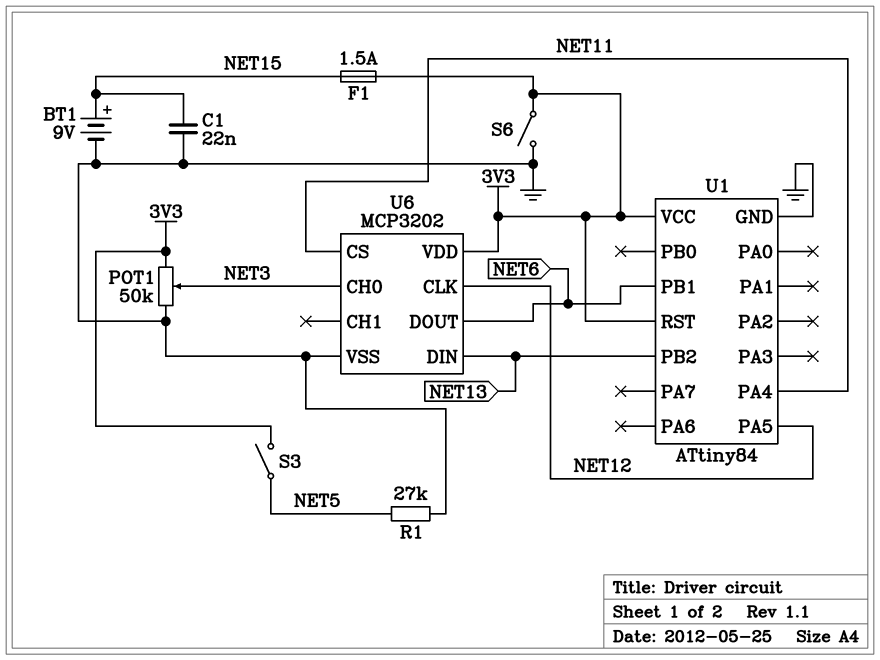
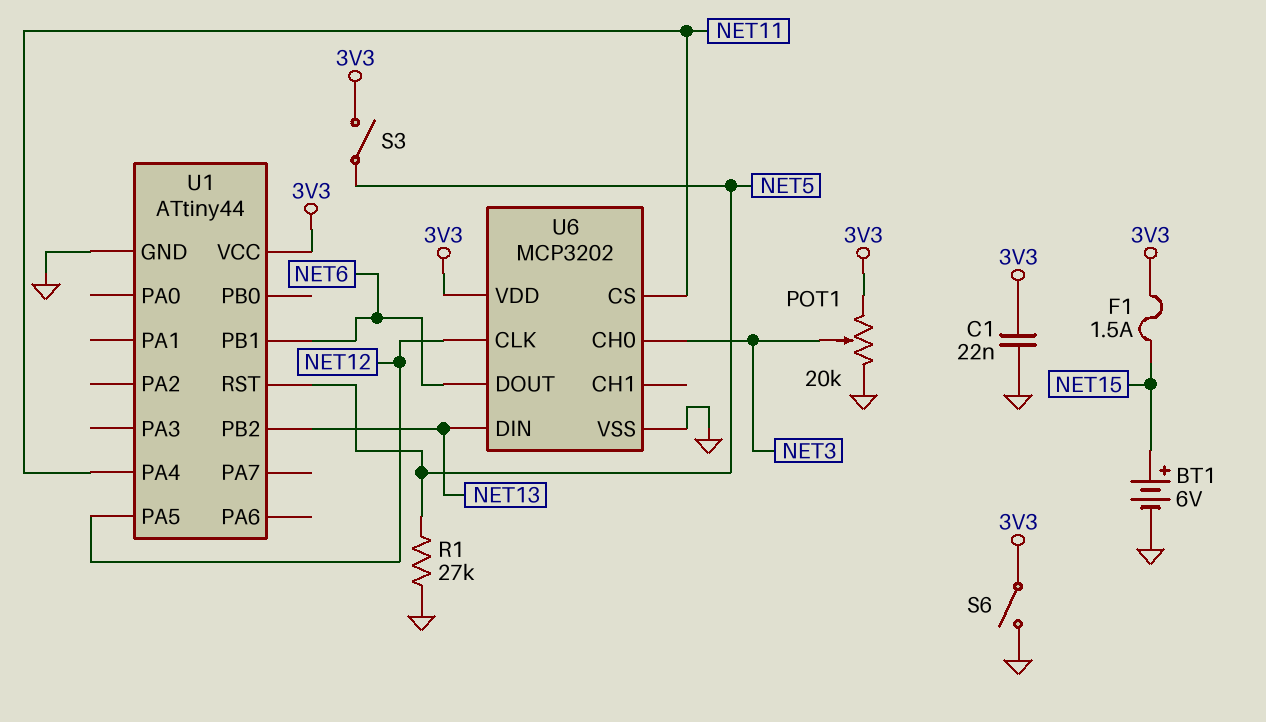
BT1: 9V (plus NET15, minus GND) -> 6V (plus NET15, minus GND)
C1: 22nF (GND, NET15) -> 22nF (3V3, GND)
POT1: 50k (3V3, GND, wiper NET3) -> 20k (3V3, GND, wiper NET3)
U1: ATtiny84 -> ATtiny44
U1 pin RST: 3V3 -> NET5

